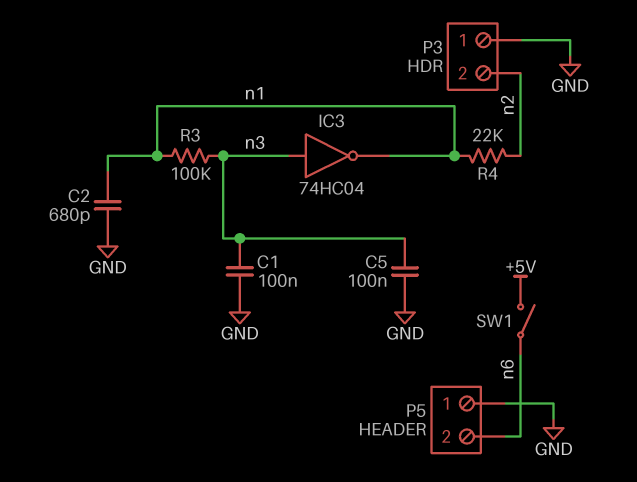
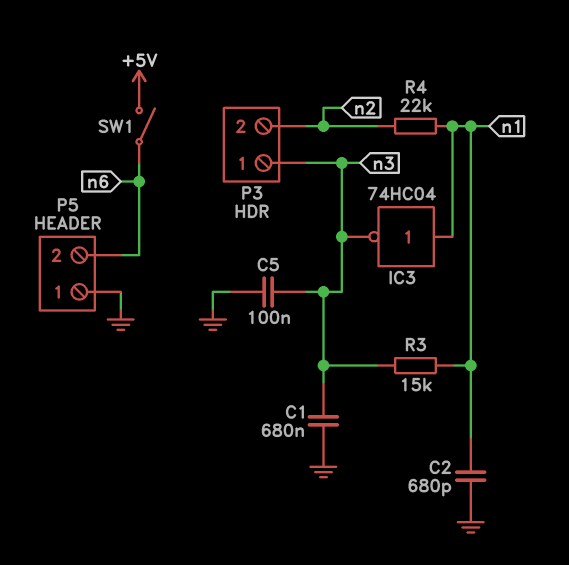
C1: 100nF (GND, n3) -> 680nF (GND, n3)
IC3: NOT 74HC04 (in n3, out n1) -> NOT 74HC04 (in n1, out n3)
P3 pin 1: GND -> n3
R3: 100k (n1, n3) -> 15k (n1, n3)

